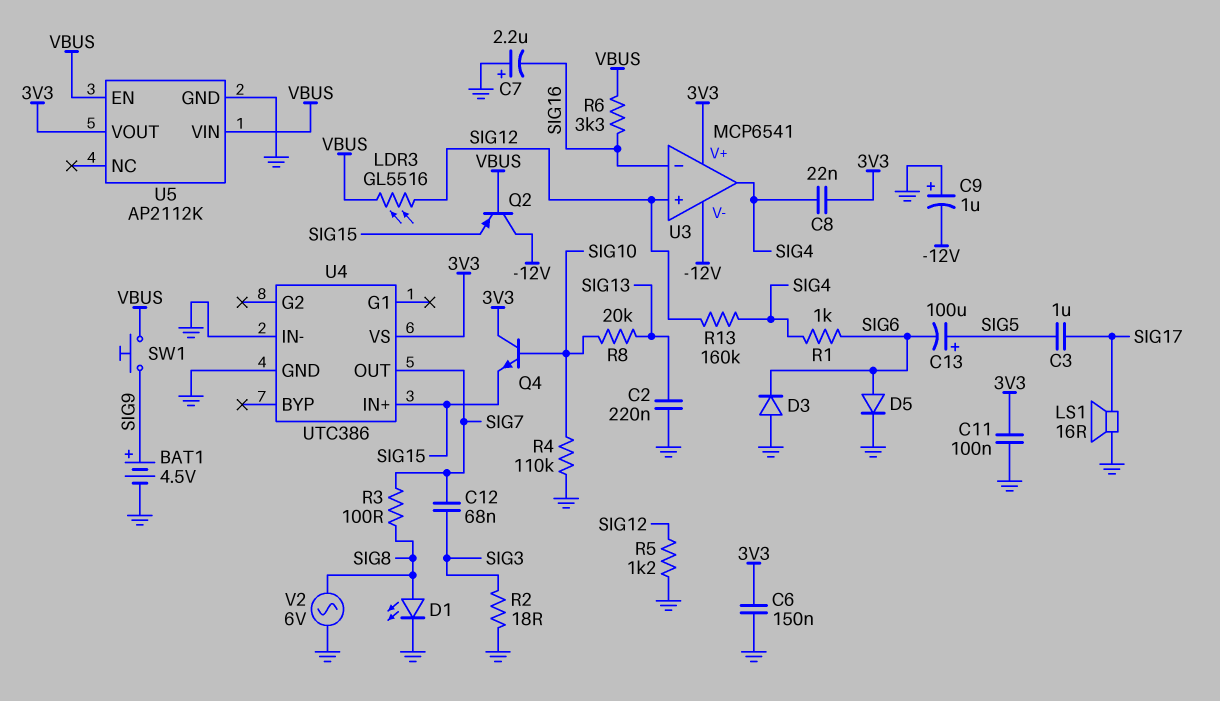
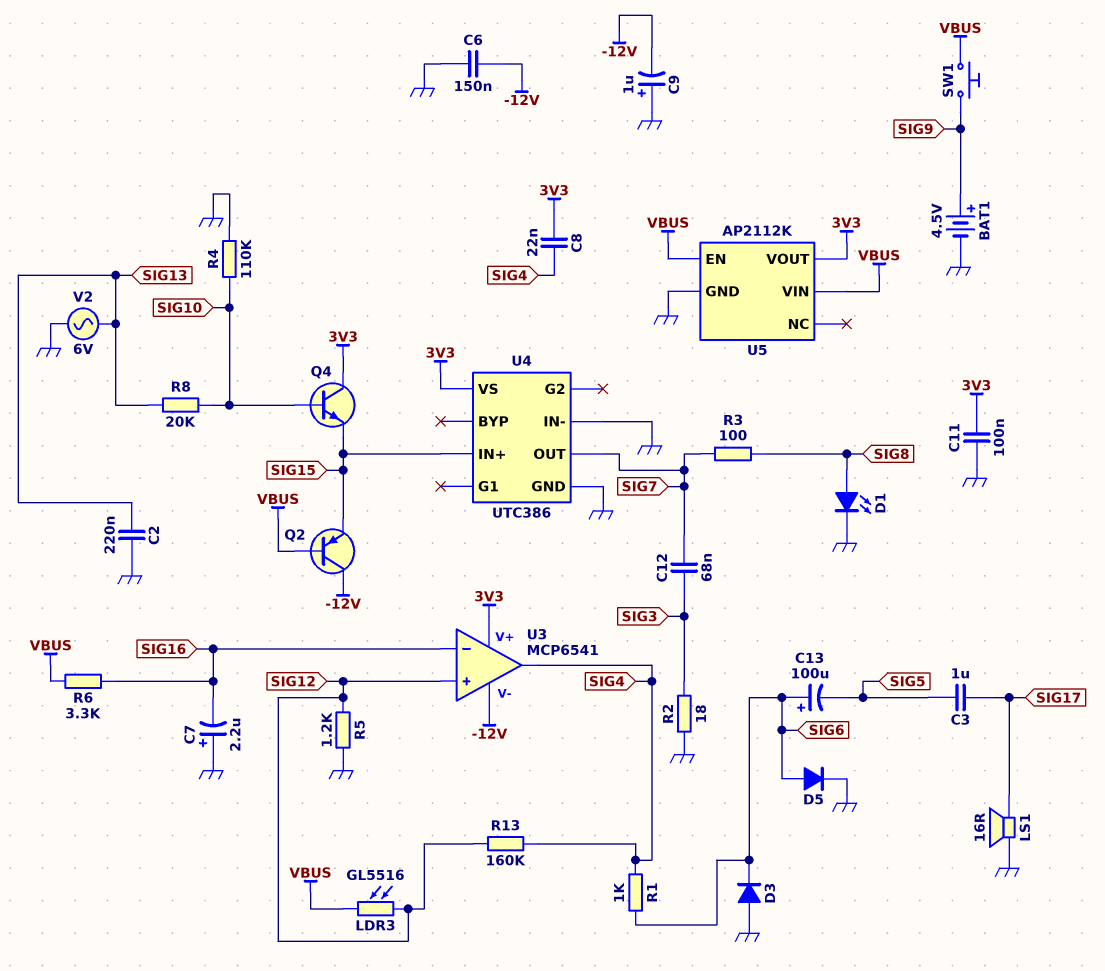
C6: 150nF (3V3, GND) -> 150nF (-12V, GND)
C13: 100uF (plus SIG5, minus SIG6) -> 100uF (plus SIG6, minus SIG5)
V2: AC 6V (GND, SIG8) -> AC 6V (GND, SIG13)

